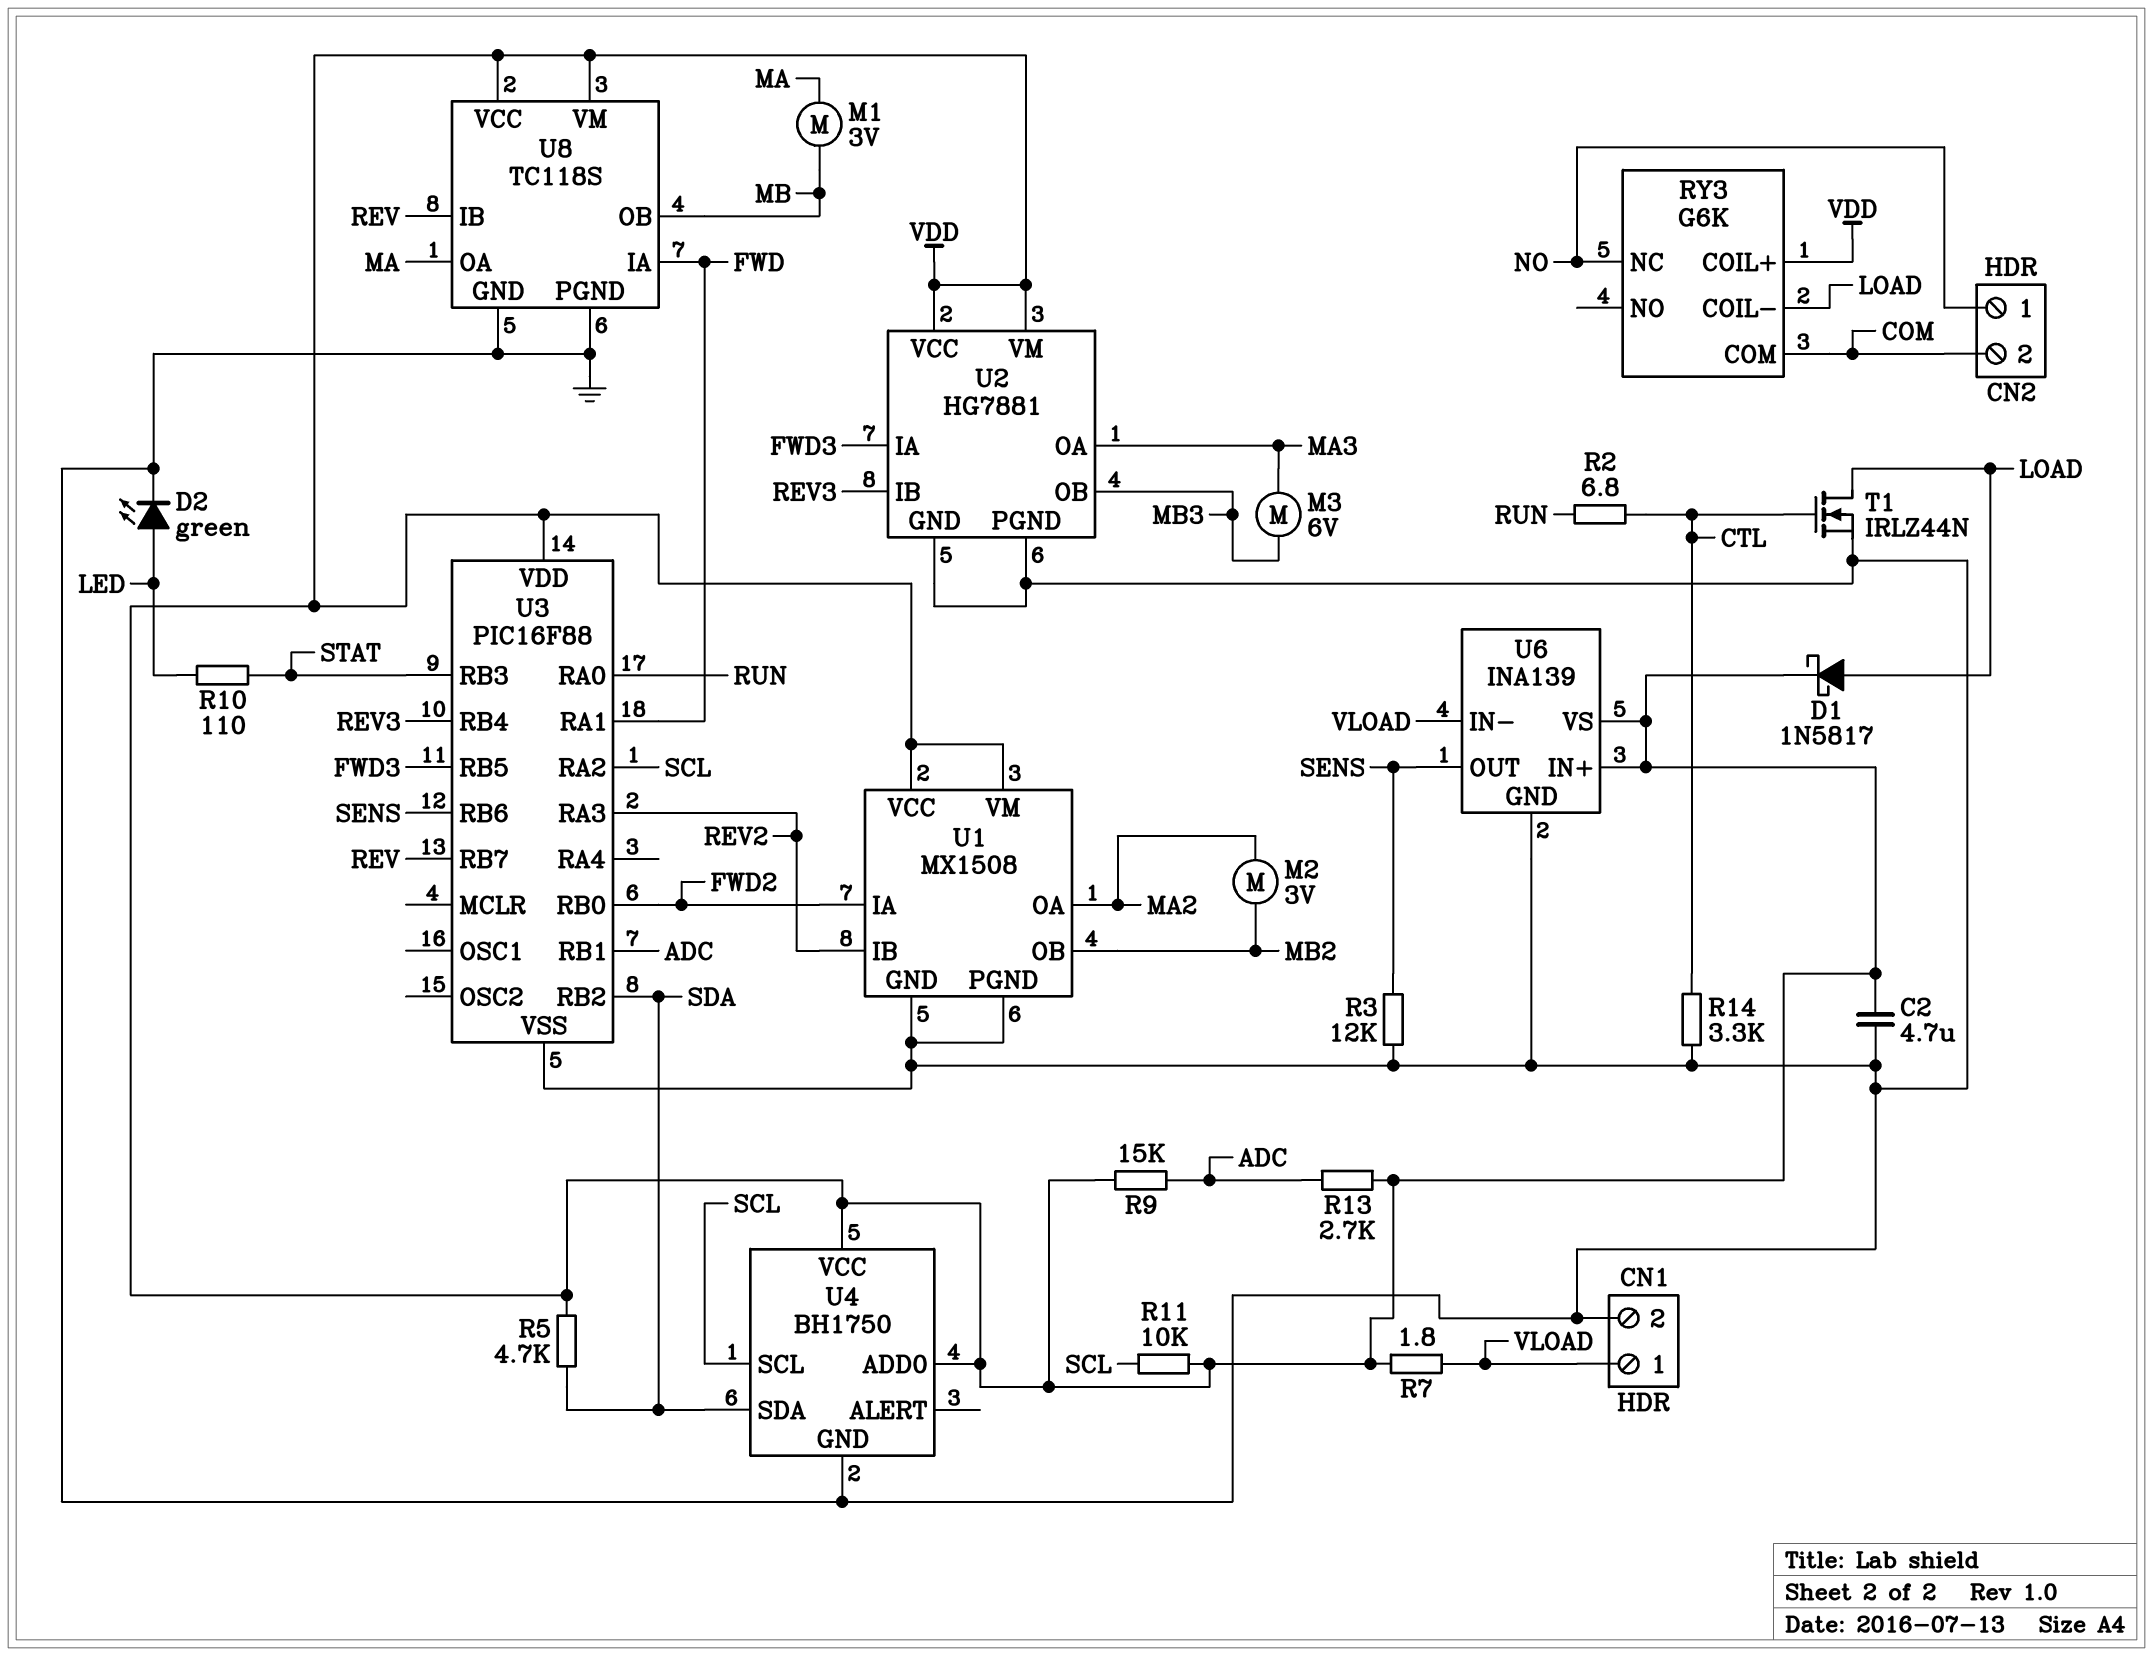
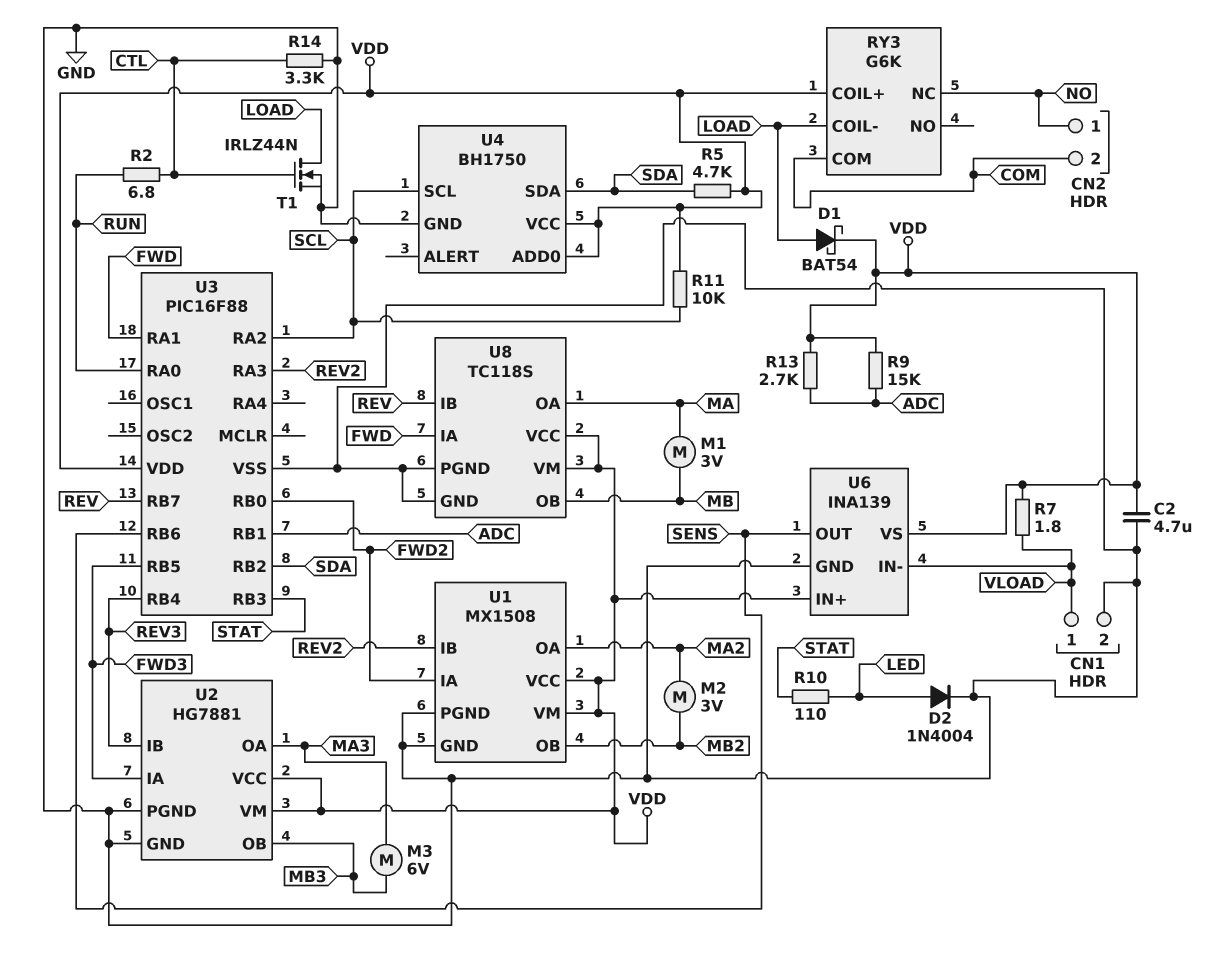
D1: schottky 1N5817 (A LOAD, K VDD) -> schottky BAT54 (A LOAD, K VDD)
D2: LED green (A LED, K GND) -> diode 1N4004 (A LED, K GND)
R3: 12k (GND, SENS) -> none

